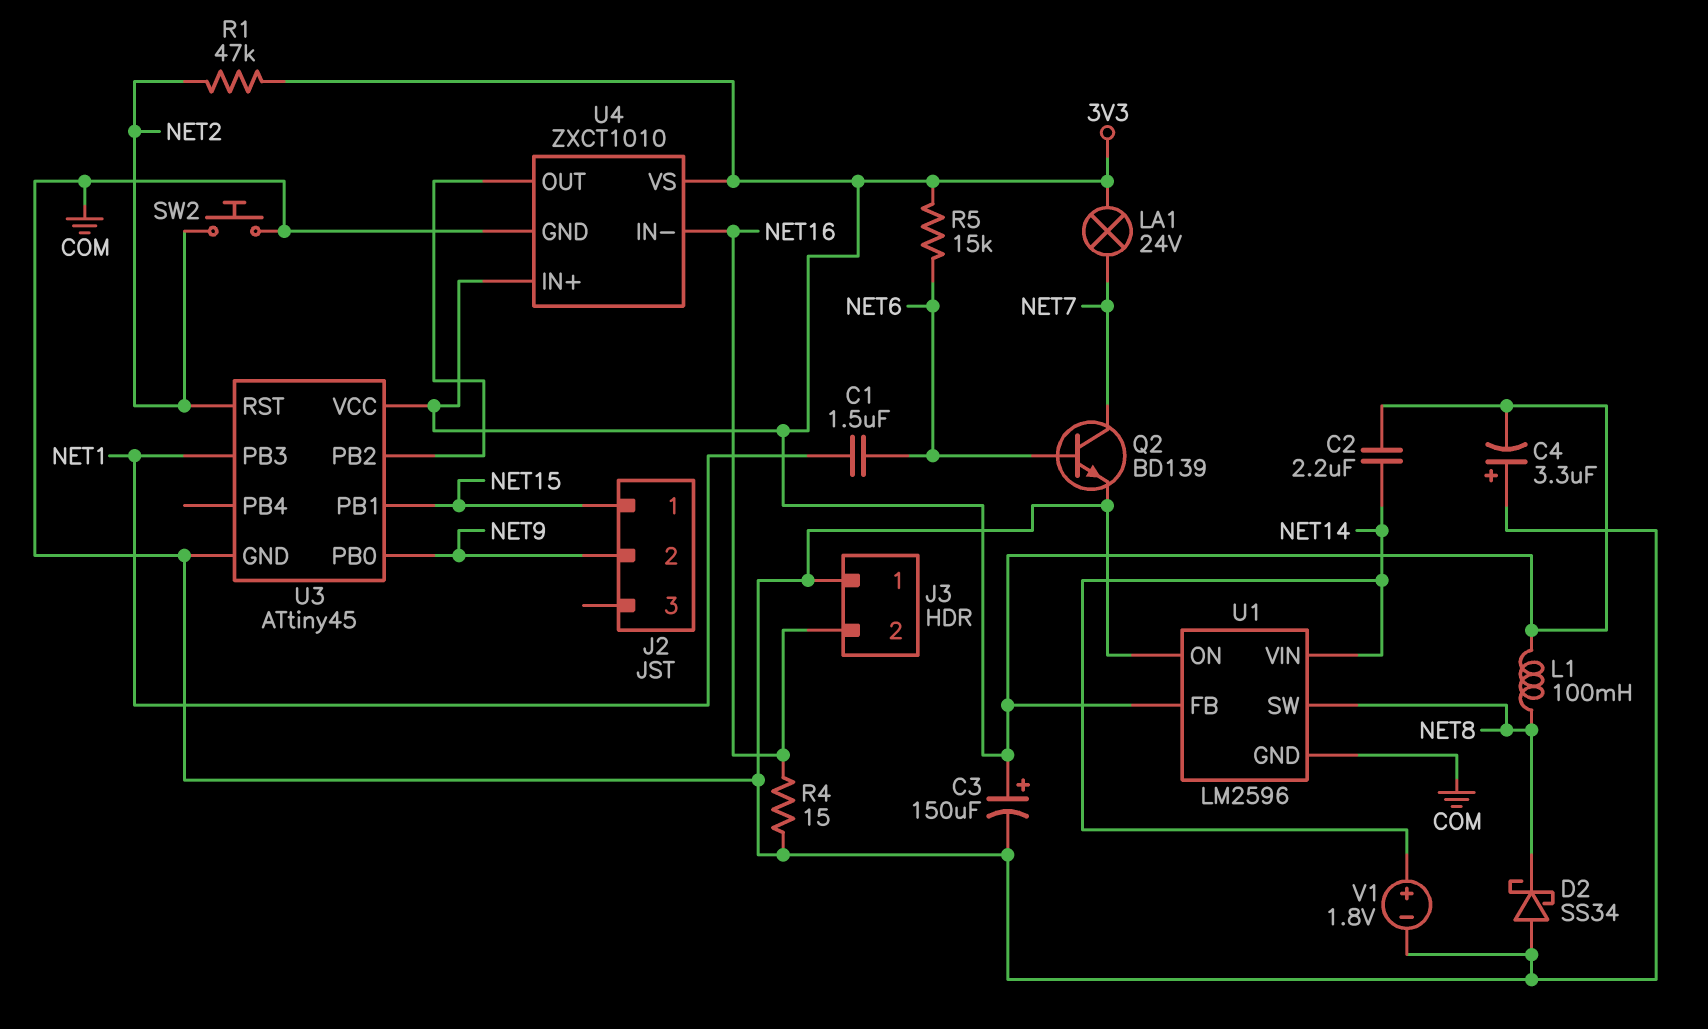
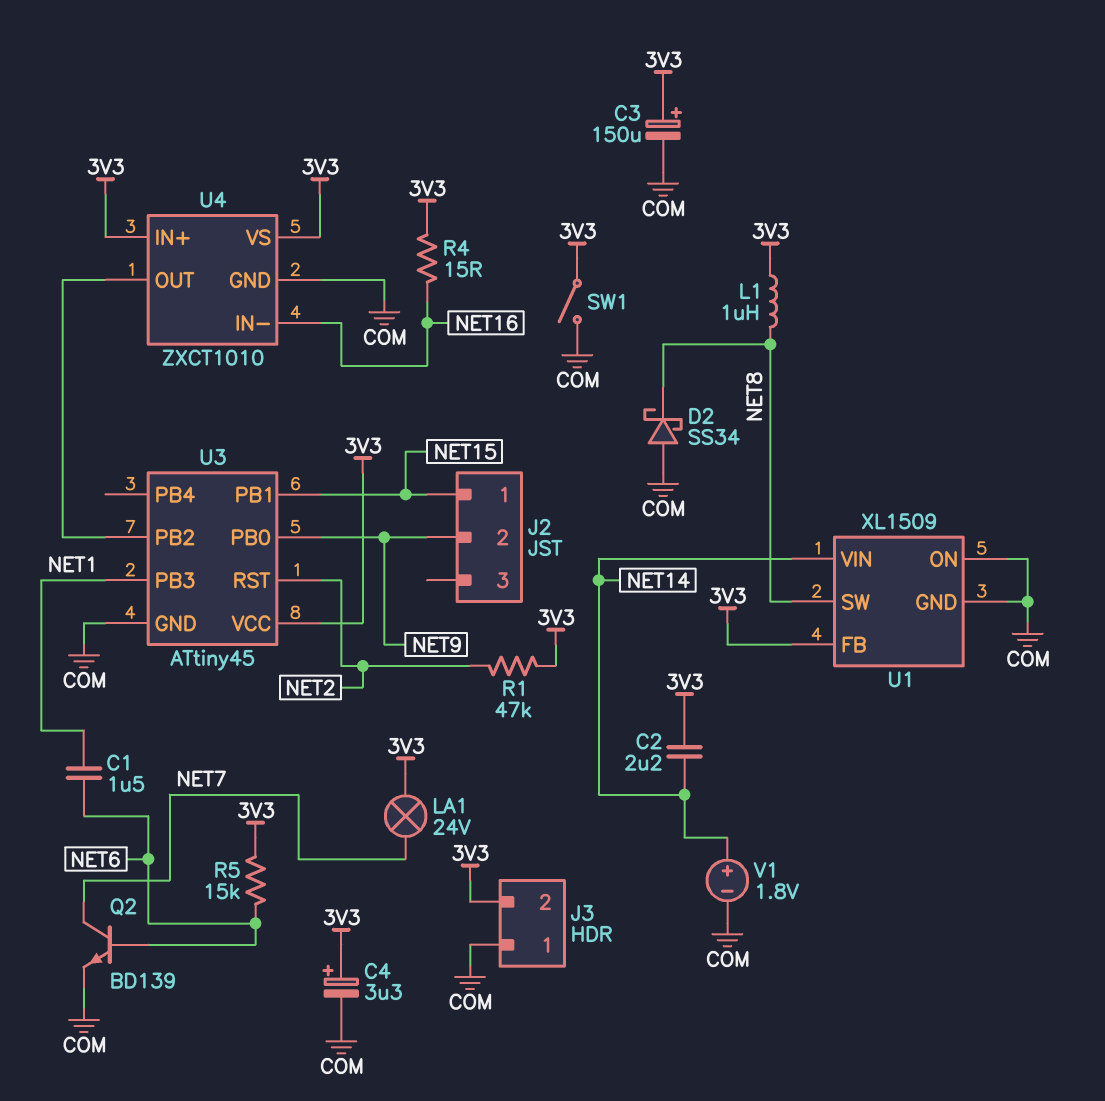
C4: 3.3uF (plus COM, minus 3V3) -> 3.3uF (plus 3V3, minus COM)
J3 pin 2: NET16 -> 3V3
L1: 100mH (3V3, NET8) -> 1uH (3V3, NET8)
R4: 15 (COM, NET16) -> 15 (3V3, NET16)
SW1: none -> switch (3V3, COM)
SW2: button (COM, NET2) -> none
U1: LM2596 -> XL1509

